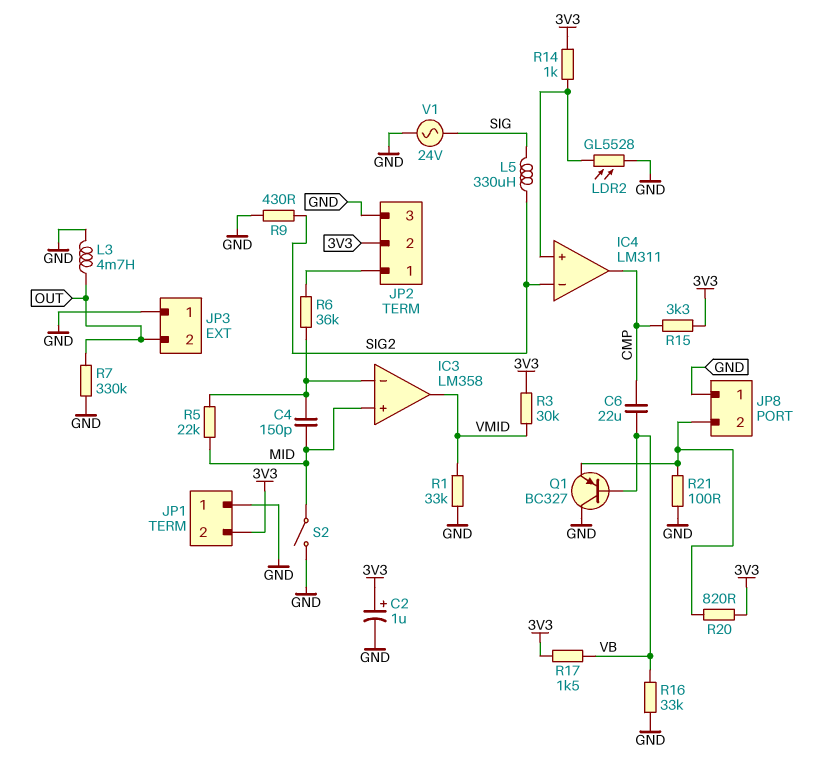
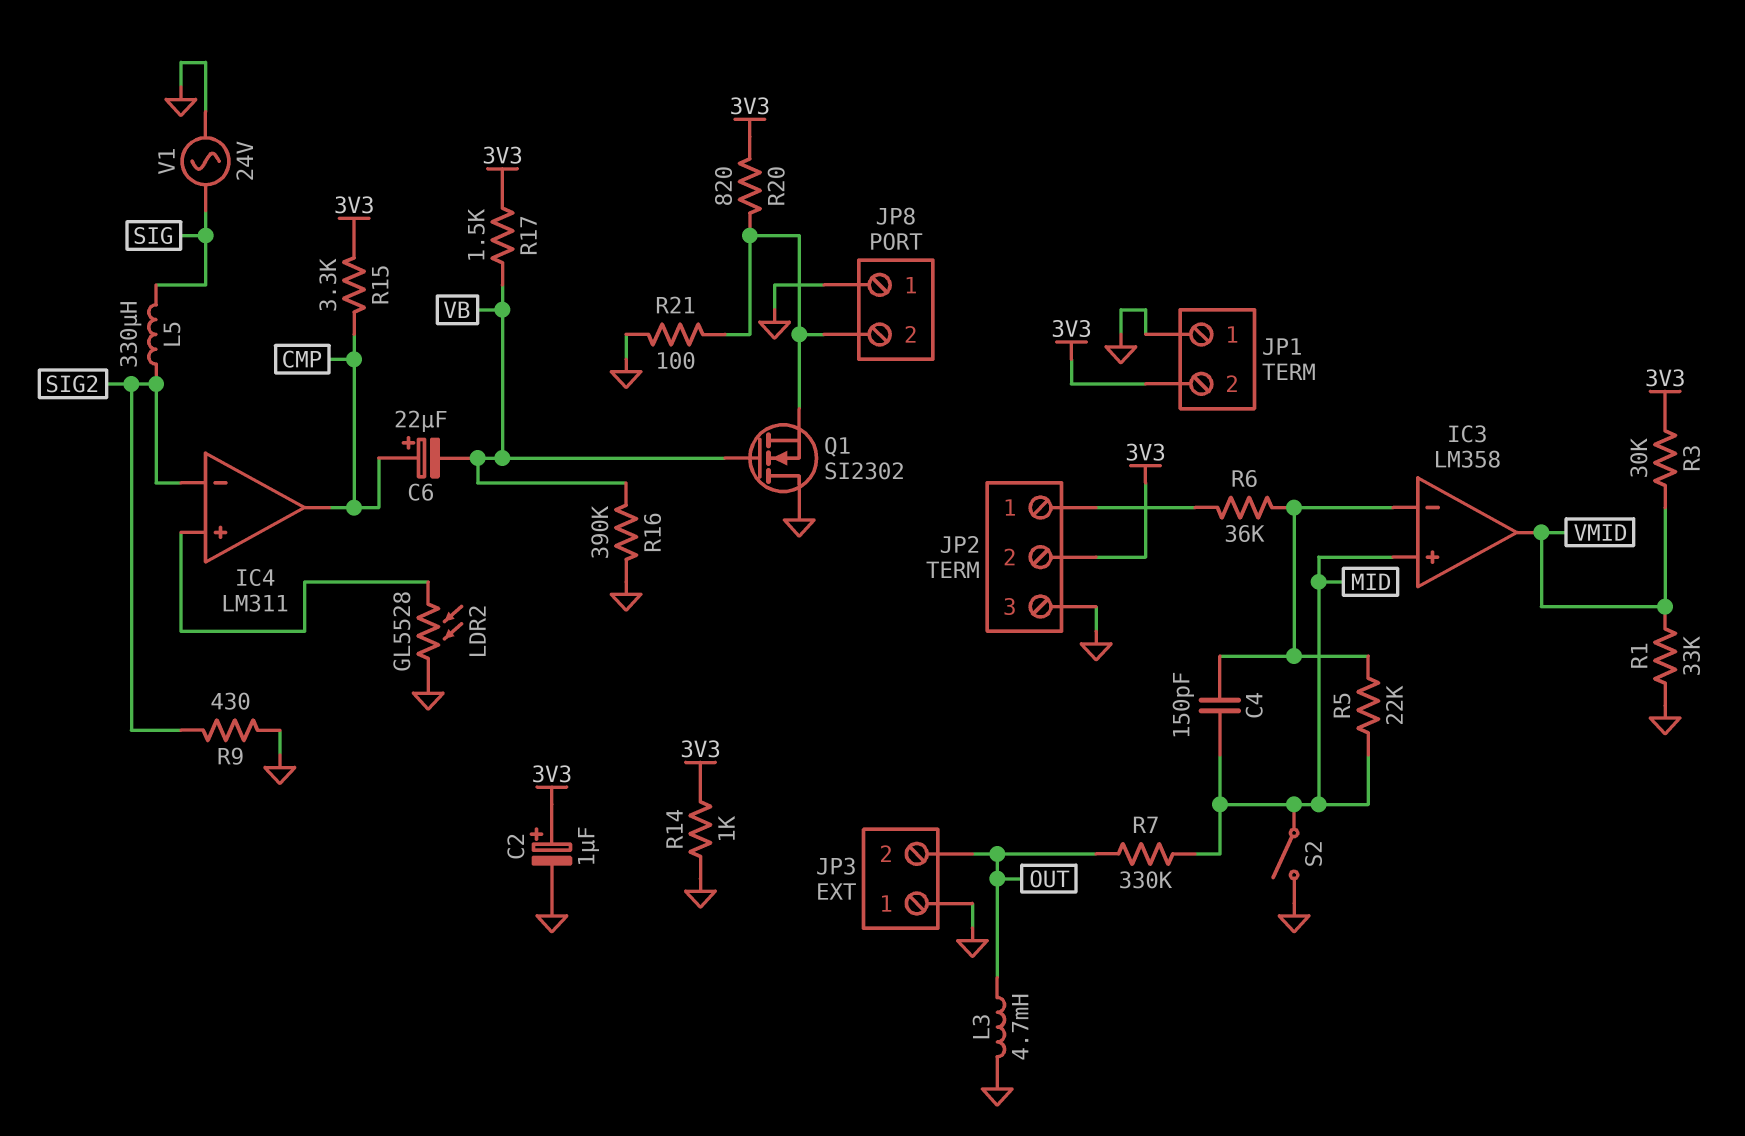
C6: 22uF (CMP, VB) -> 22uF (plus CMP, minus VB)
Q1: PNP BC327 (B VB, C GND, E JP8/2) -> NMOS SI2302 (G VB, D GND, S JP8/2)
R7: 330k (GND, OUT) -> 330k (MID, OUT)
R14: 1k (3V3, IC4/in+) -> 1k (3V3, GND)
R16: 33k (GND, VB) -> 390k (GND, VB)

